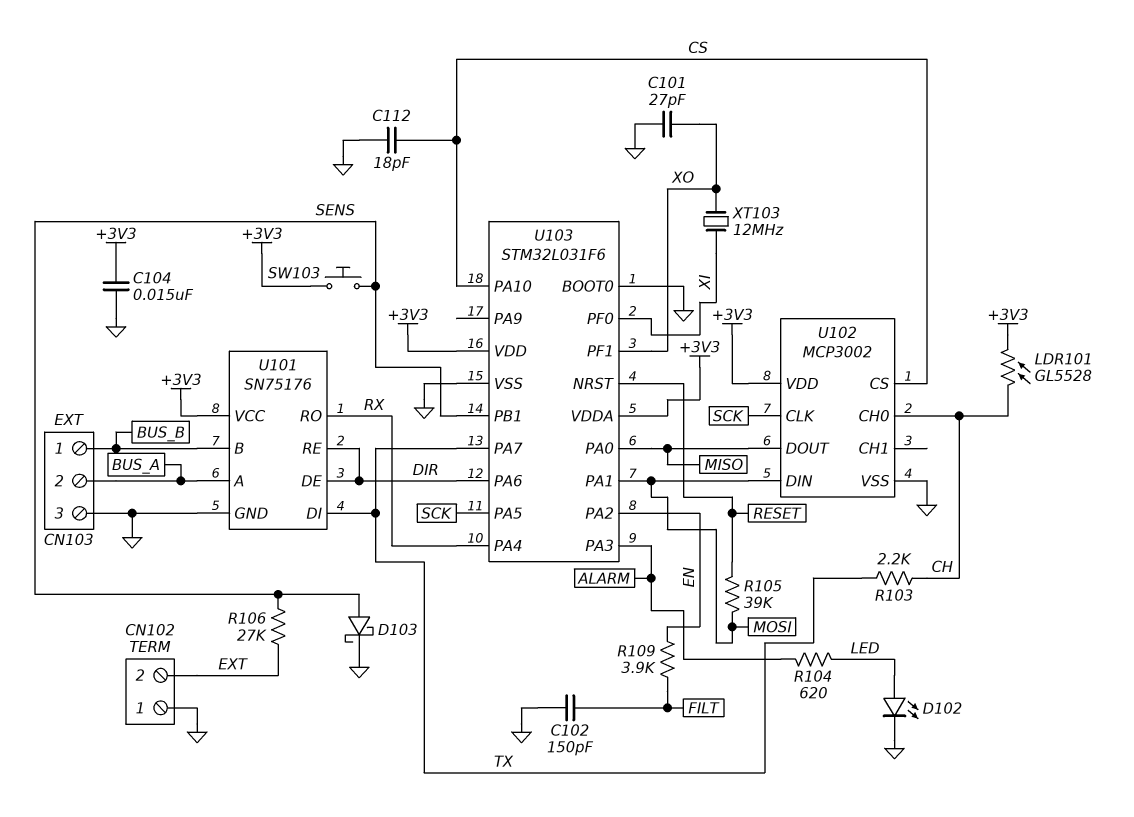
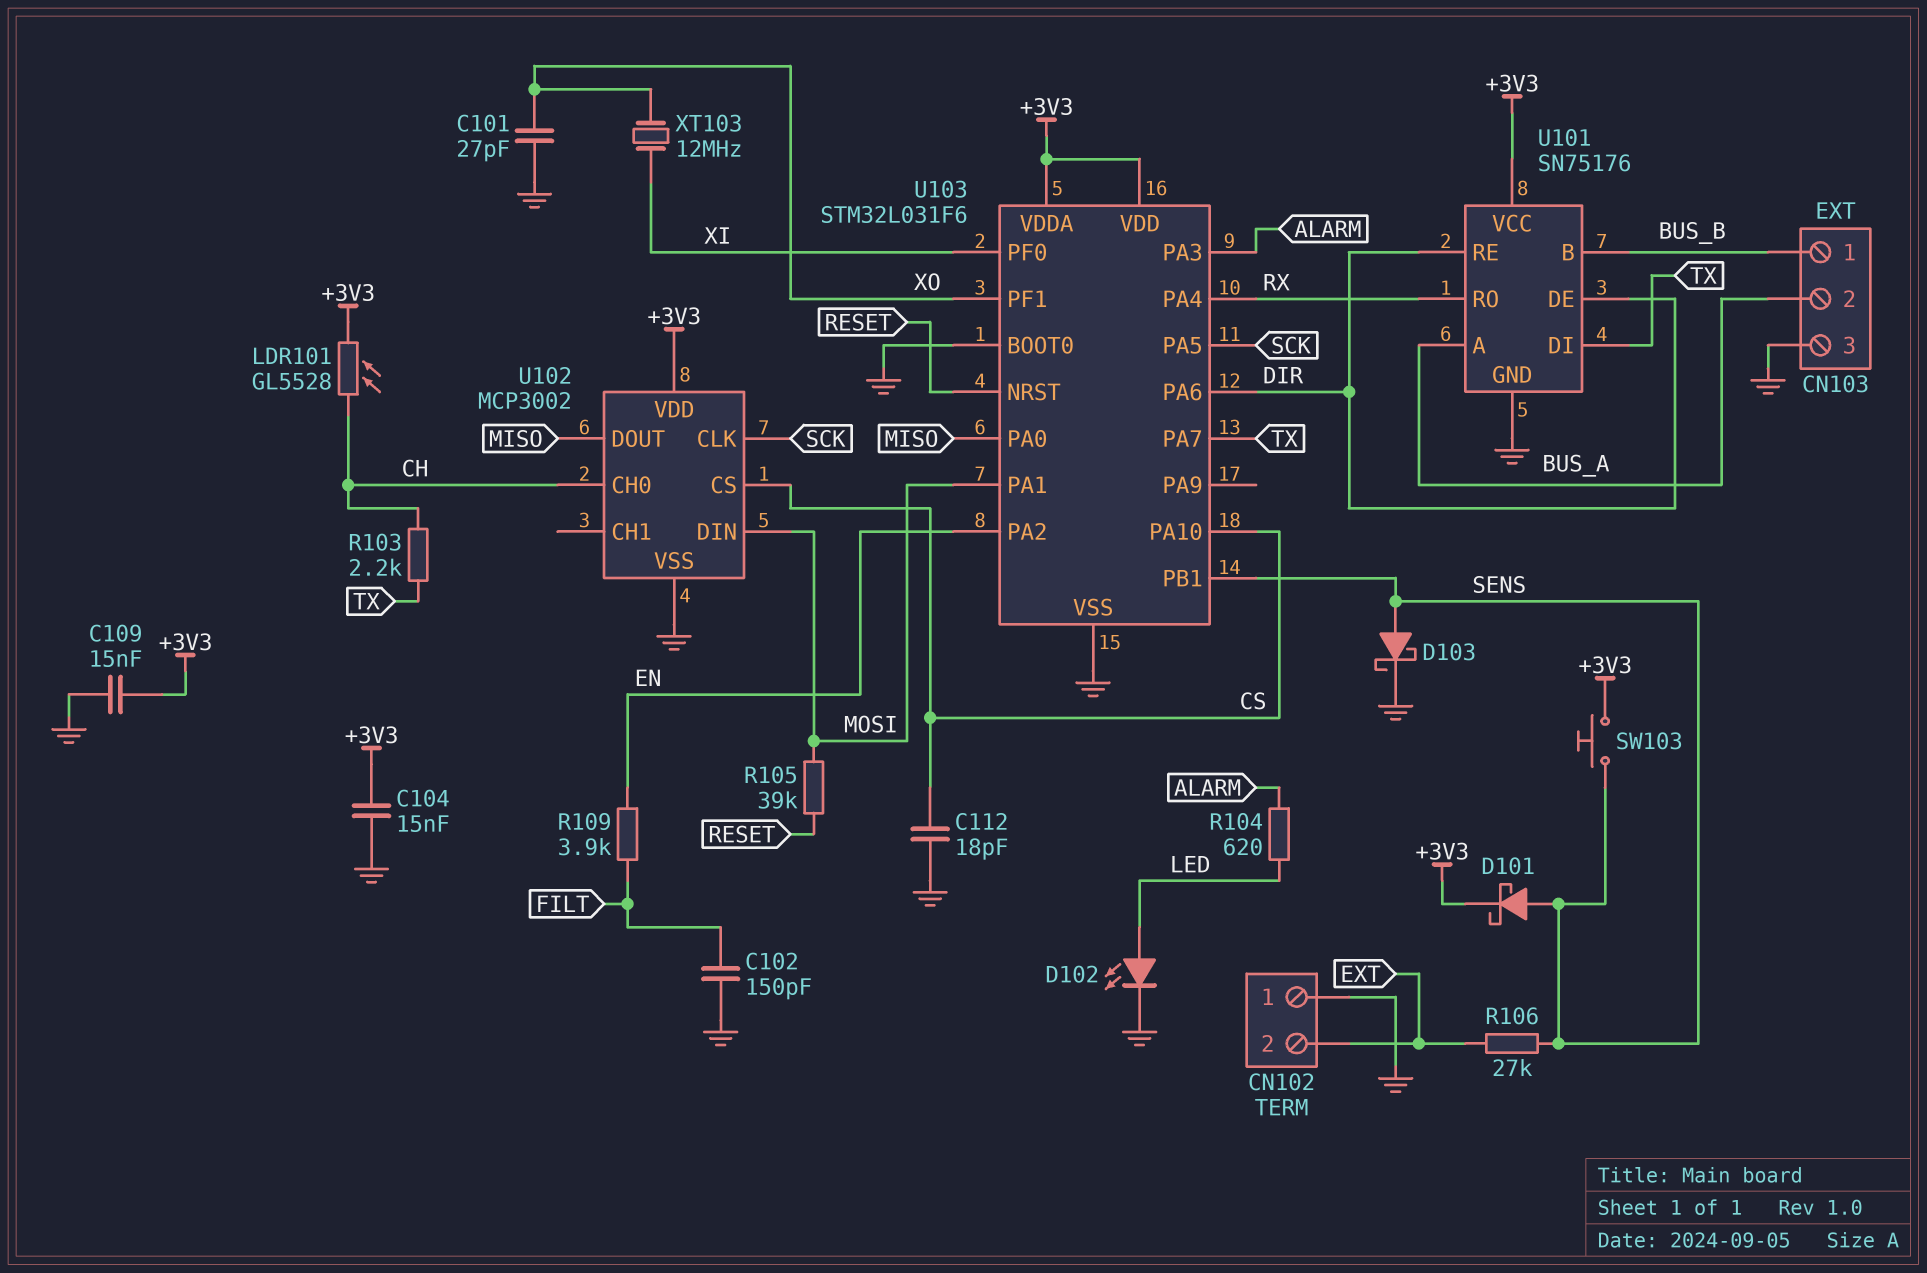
C109: none -> 15nF (+3V3, GND)
D101: none -> schottky (A SENS, K +3V3)

